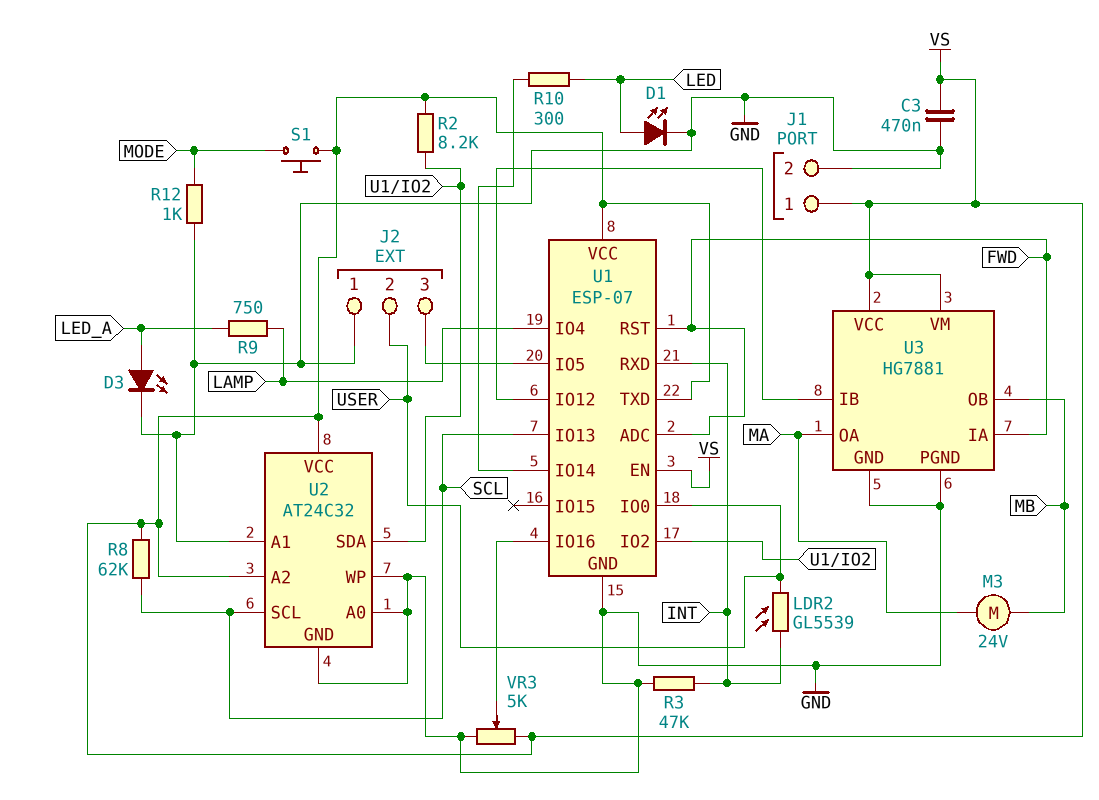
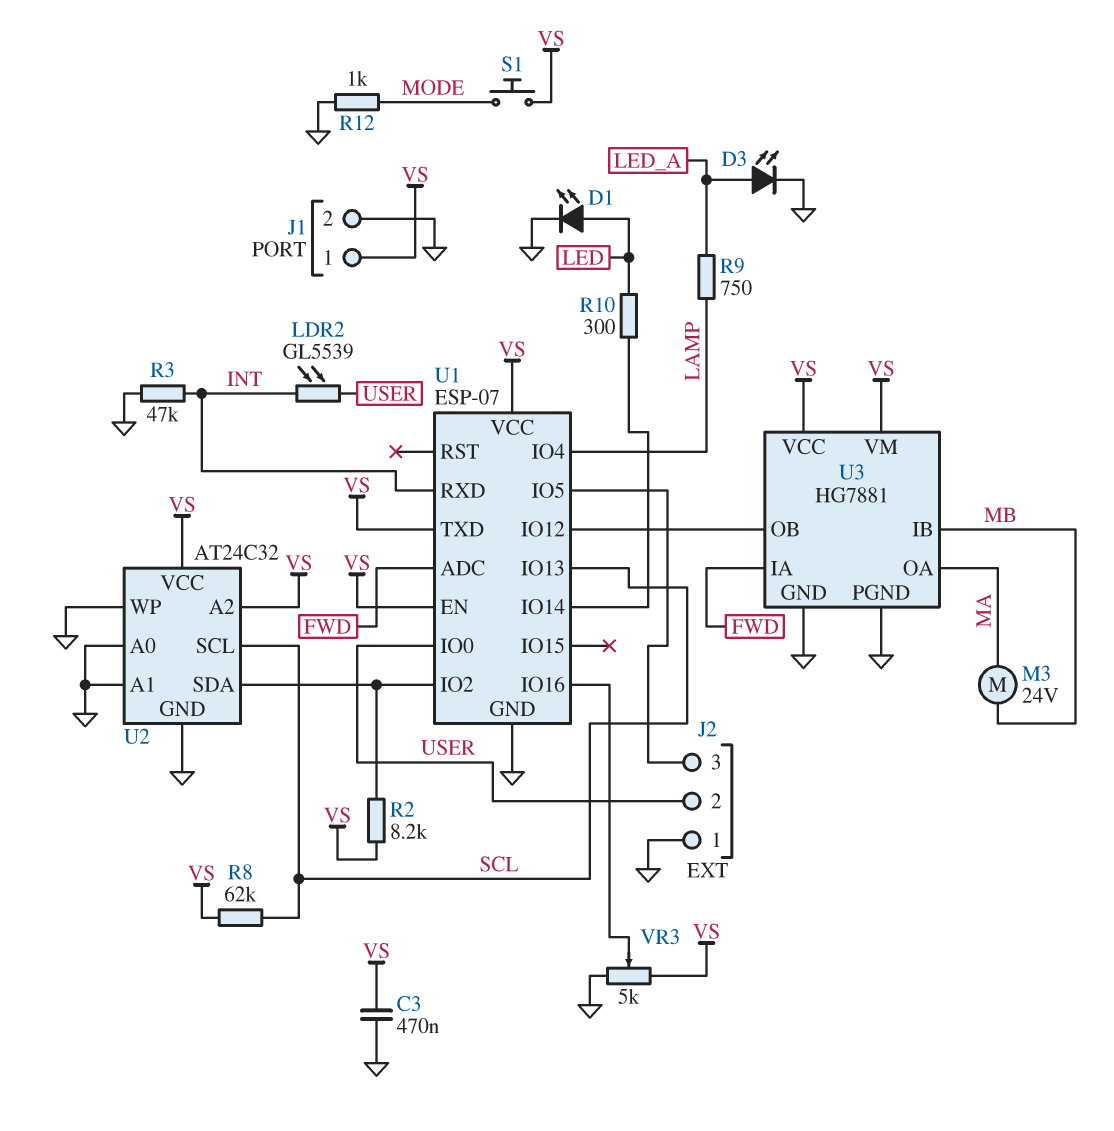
U1 pin RST: FWD -> none
U3 pin IB: U1/IO12 -> MB
U3 pin OB: MB -> U1/IO12

